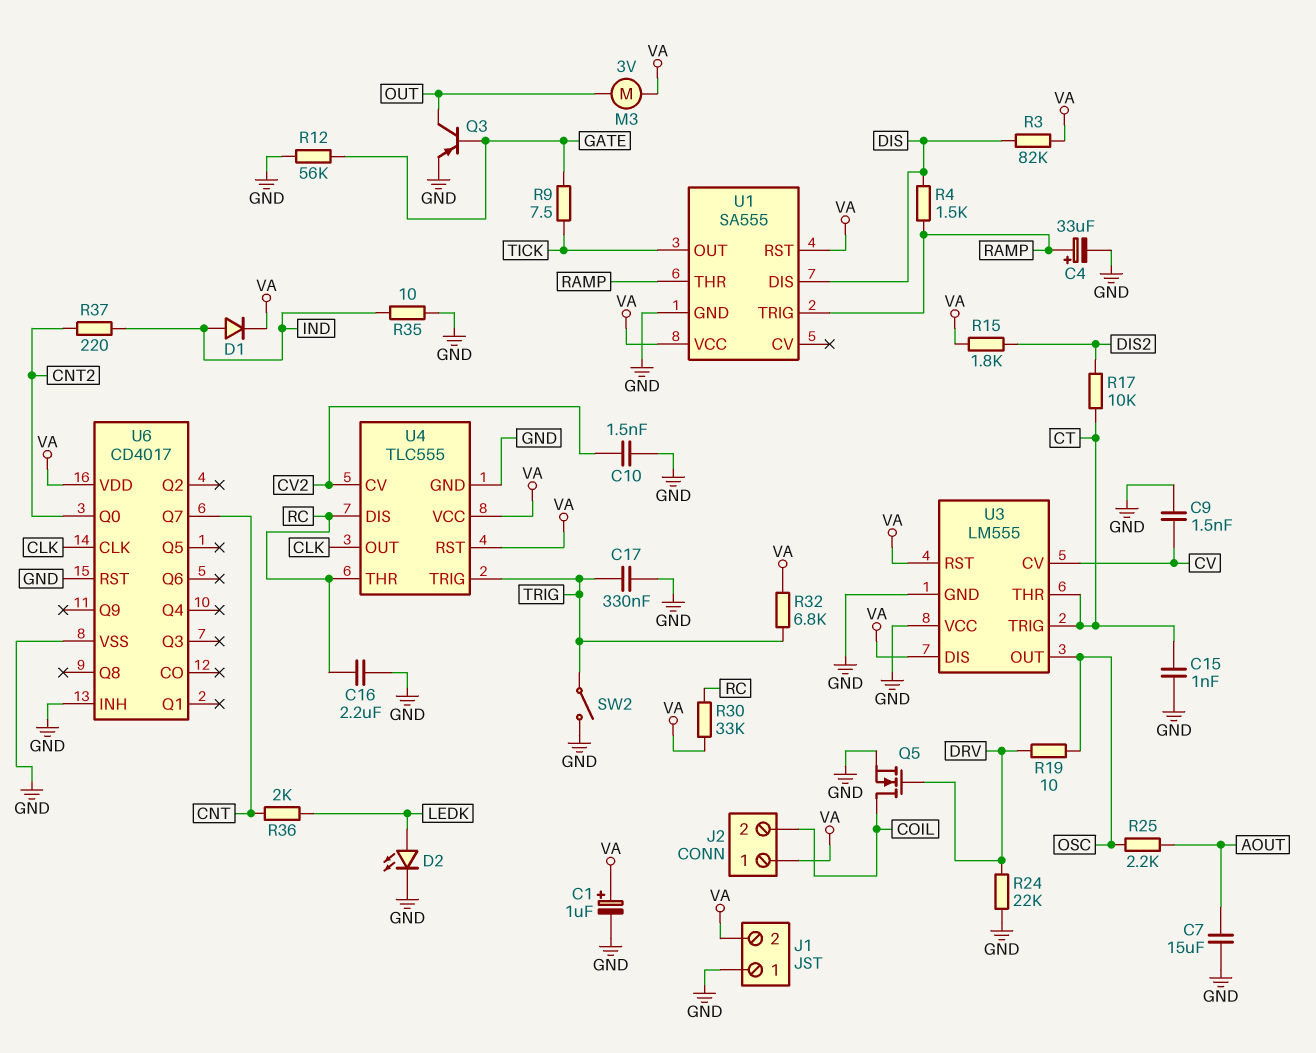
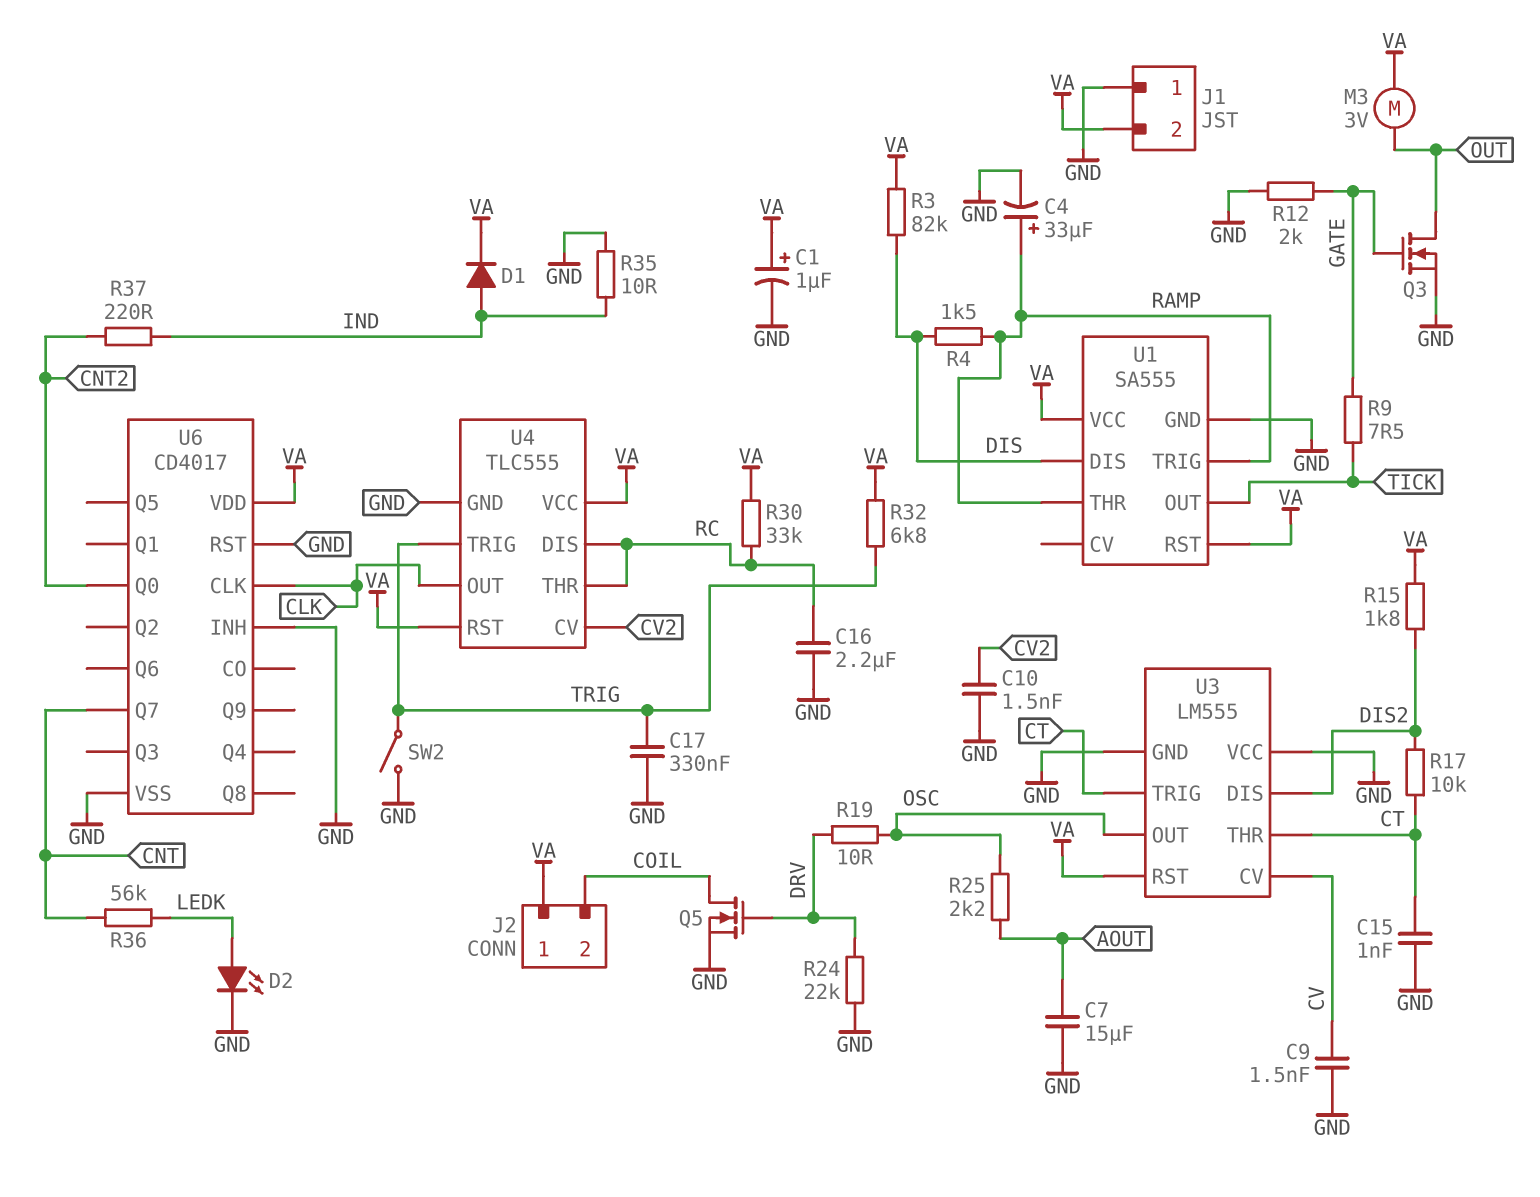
Q3: PNP (B GATE, C OUT, E GND) -> NMOS (G GATE, D OUT, S GND)
R12: 56k (GATE, GND) -> 2k (GATE, GND)
R36: 2k (CNT, LEDK) -> 56k (CNT, LEDK)
U3 pin DIS: VA -> DIS2

